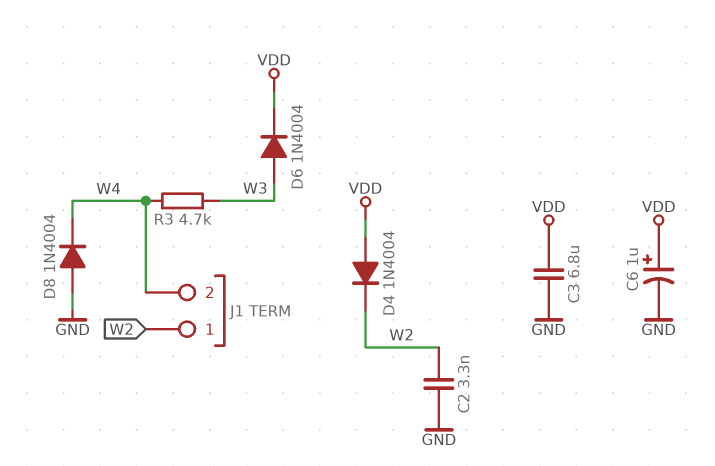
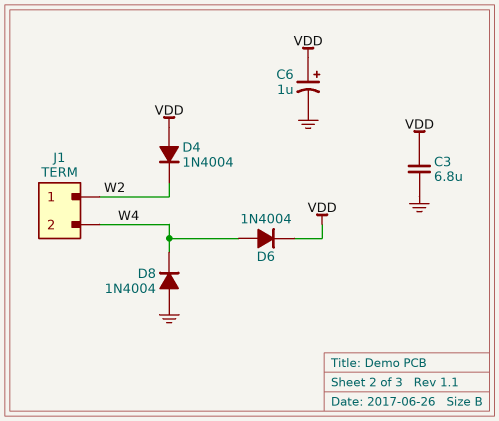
C2: 3.3nF (GND, W2) -> none
D6: diode 1N4004 (A W3, K VDD) -> diode 1N4004 (A W4, K VDD)
R3: 4.7k (W3, W4) -> none

